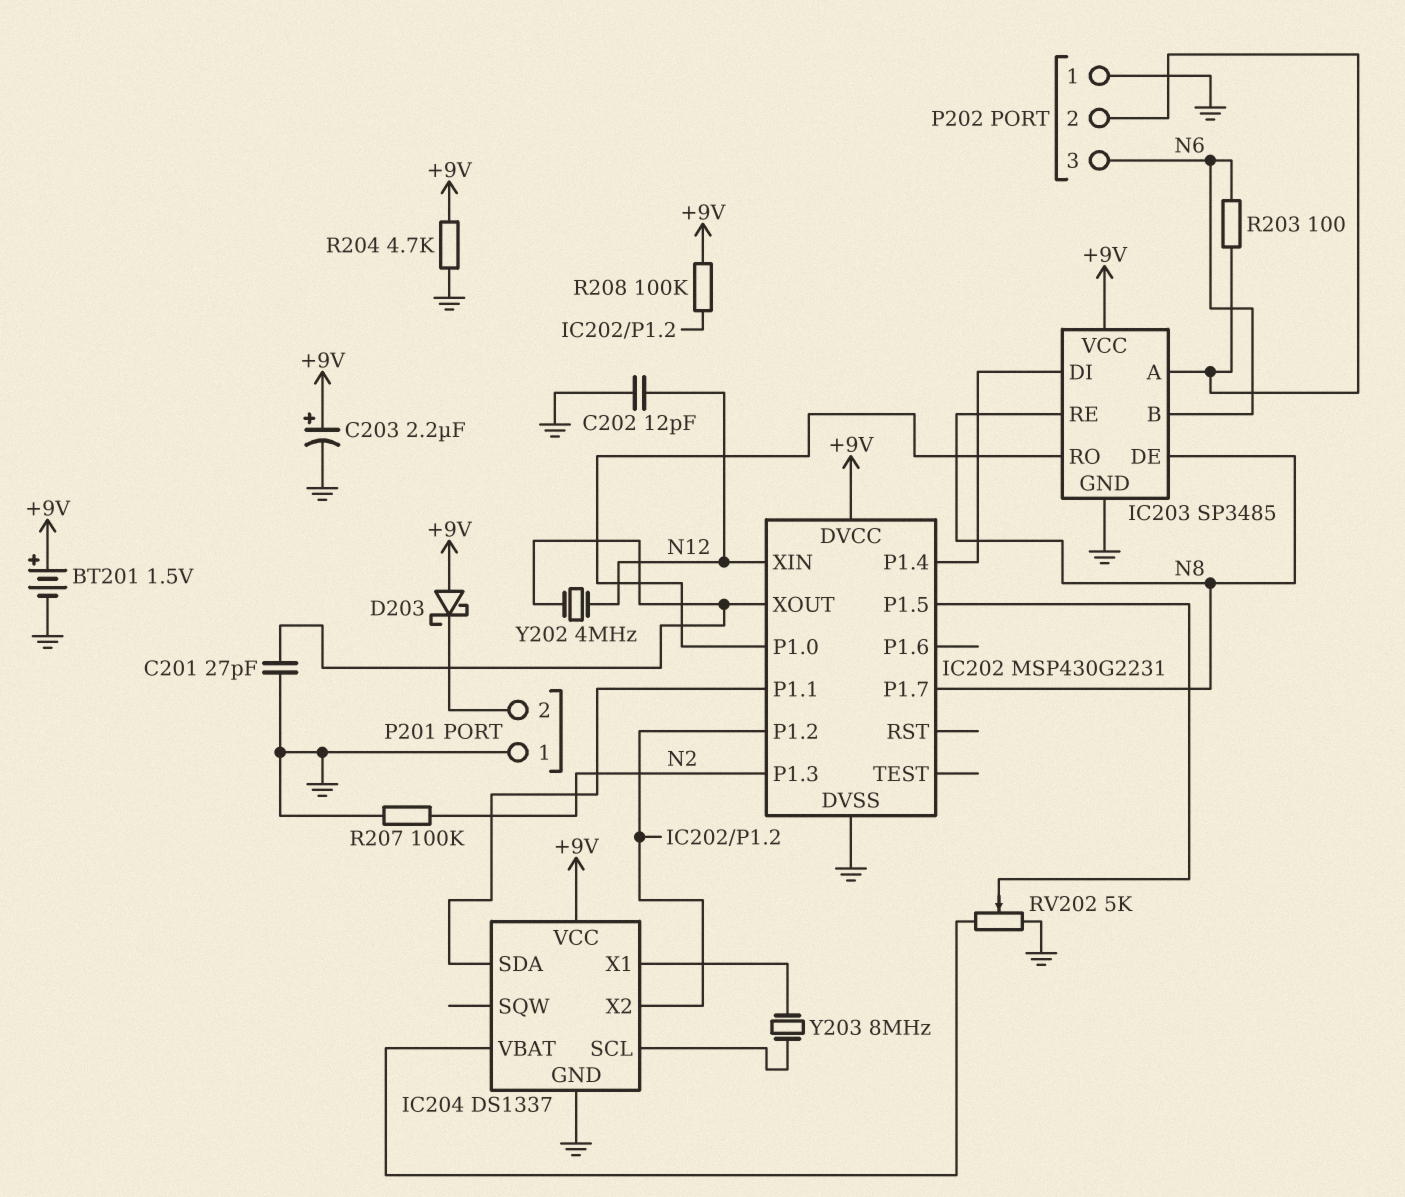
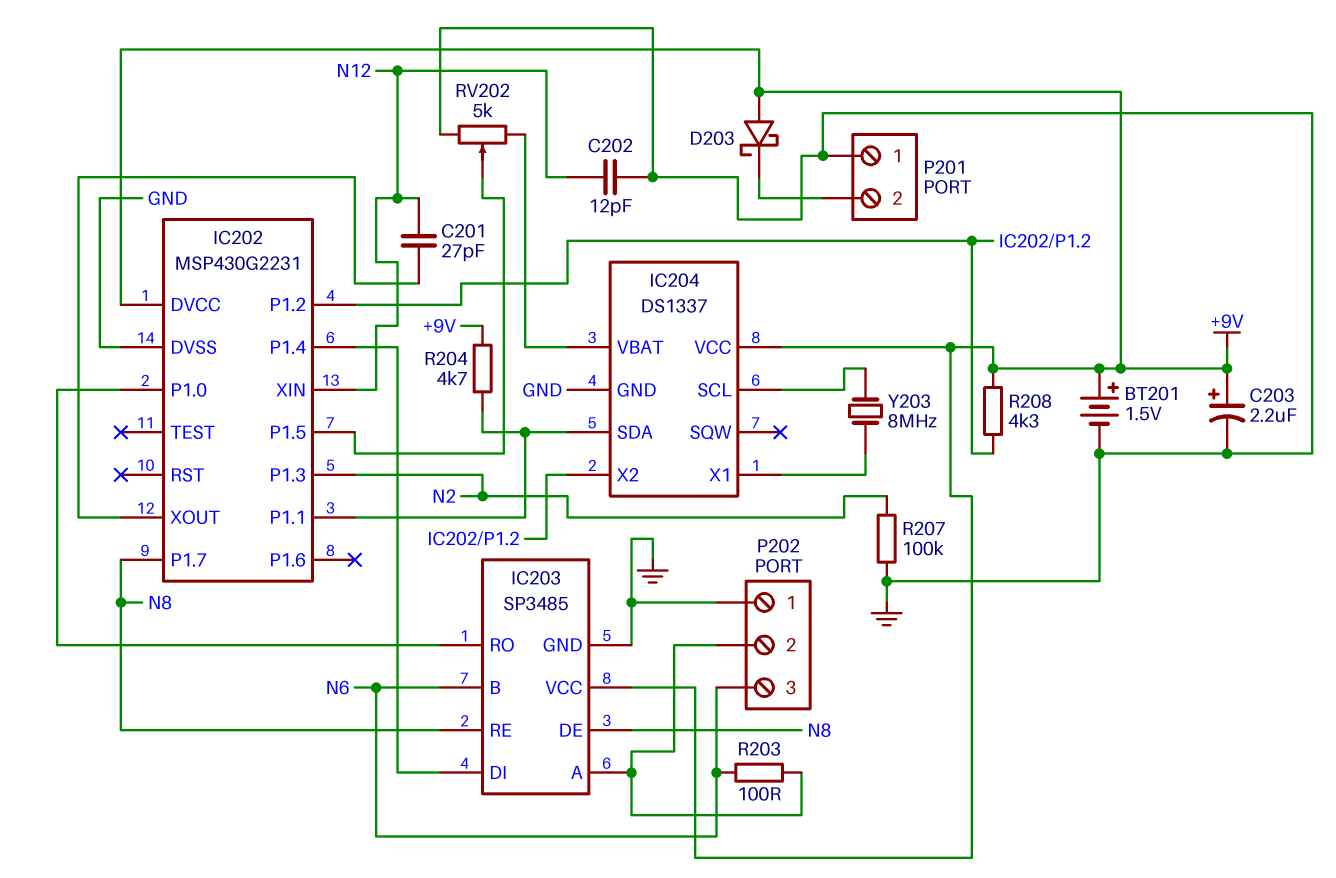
C201: 27pF (GND, IC202/XOUT) -> 27pF (IC202/XOUT, N12)
R204: 4.7k (+9V, GND) -> 4.7k (+9V, IC202/P1.1)
R208: 100k (+9V, IC202/P1.2) -> 4.3k (+9V, IC202/P1.2)
Y202: 4MHz (IC202/XOUT, N12) -> none

